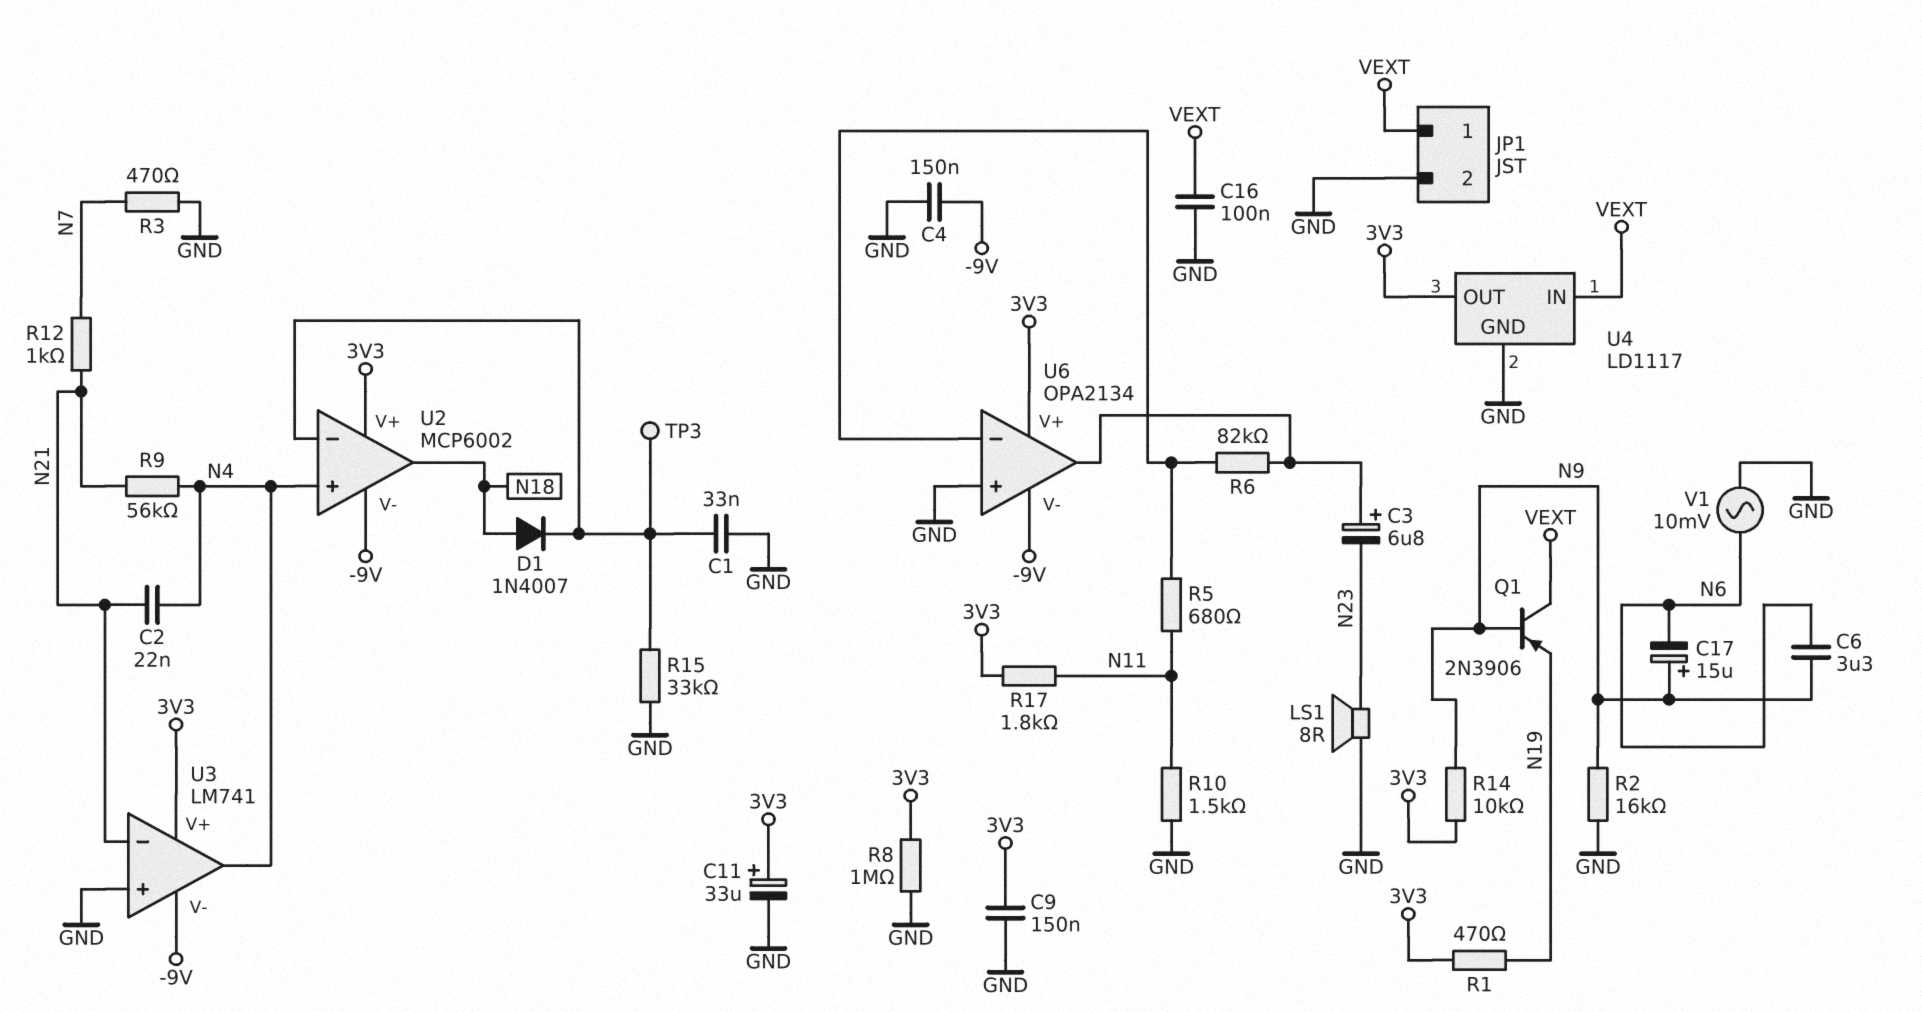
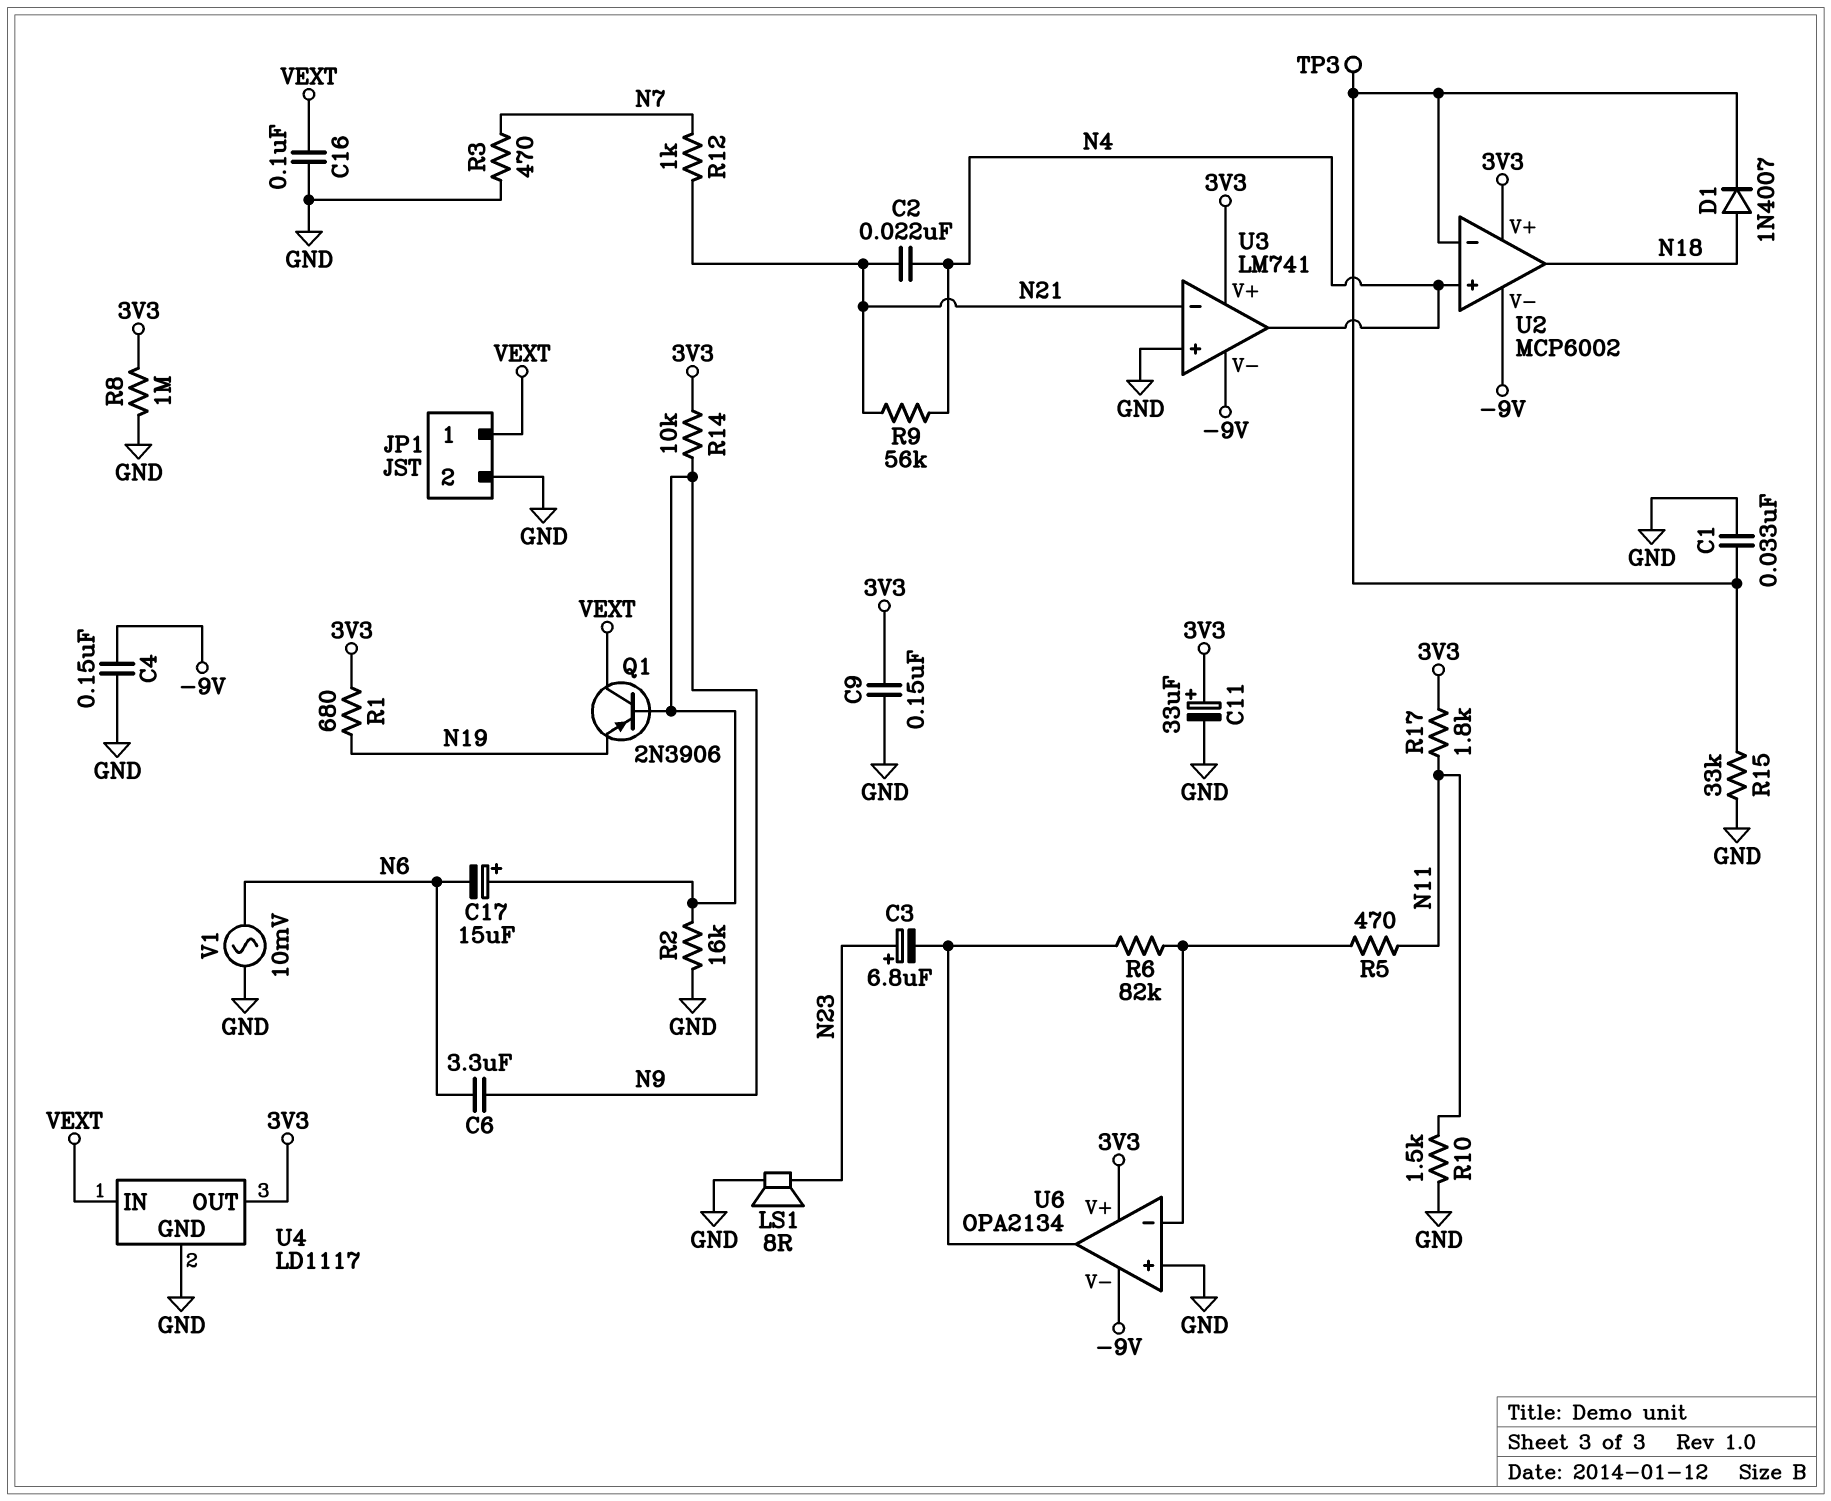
C3: 6.8uF (plus U6/out, minus N23) -> 6.8uF (plus N23, minus U6/out)
R1: 470 (3V3, N19) -> 680 (3V3, N19)
R5: 680 (N11, U6/in-) -> 470 (N11, U6/in-)

